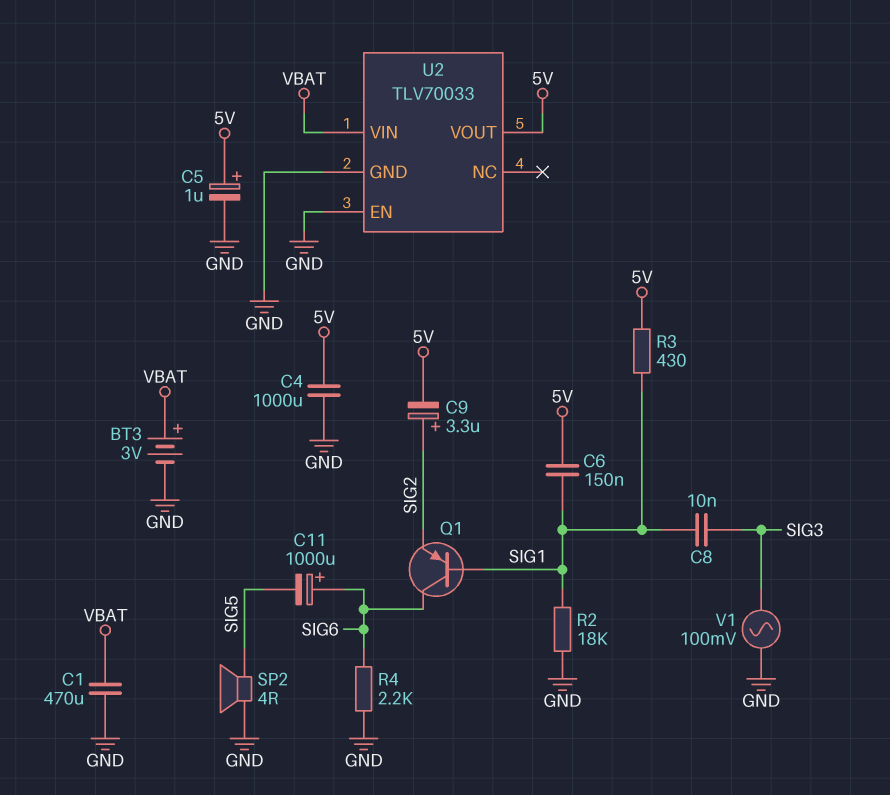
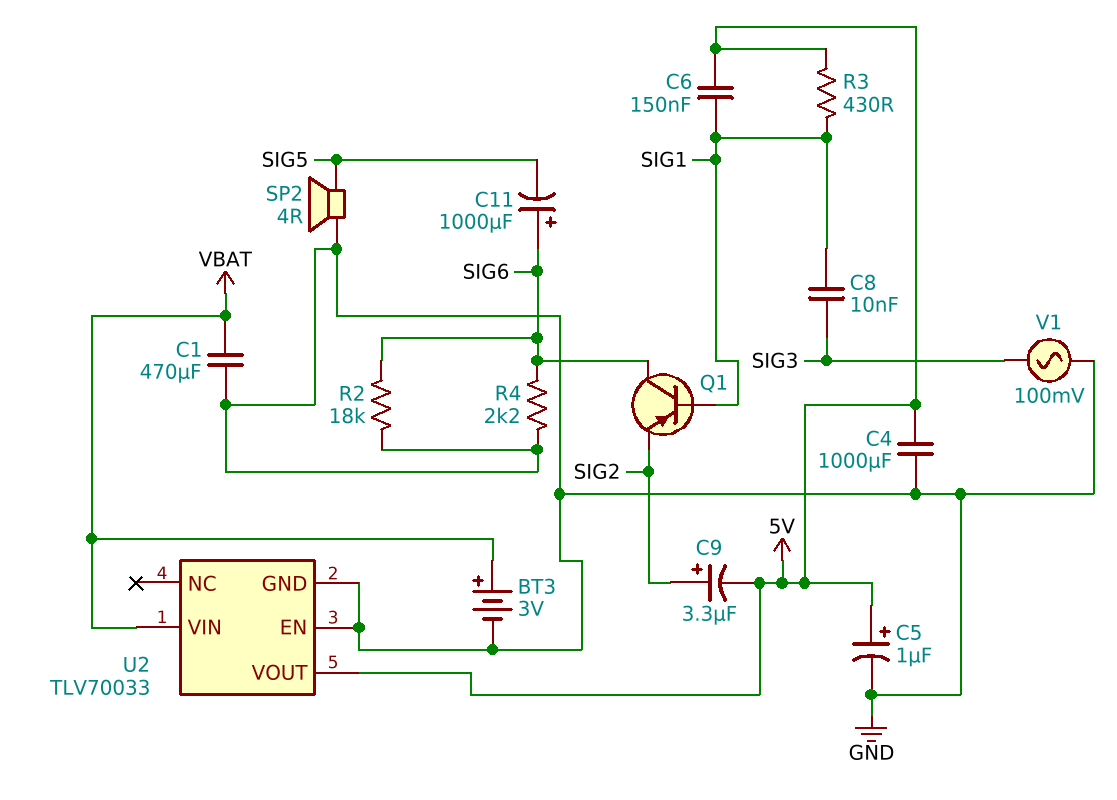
R2: 18k (GND, SIG1) -> 18k (GND, SIG6)

